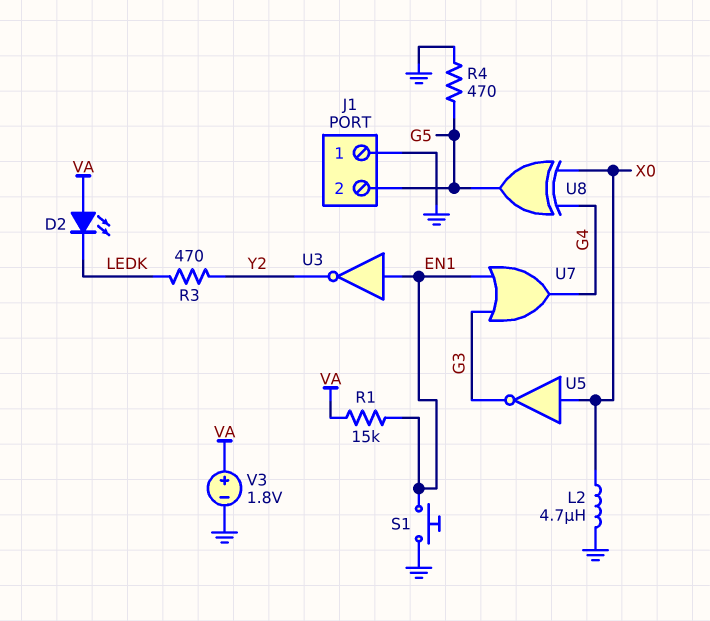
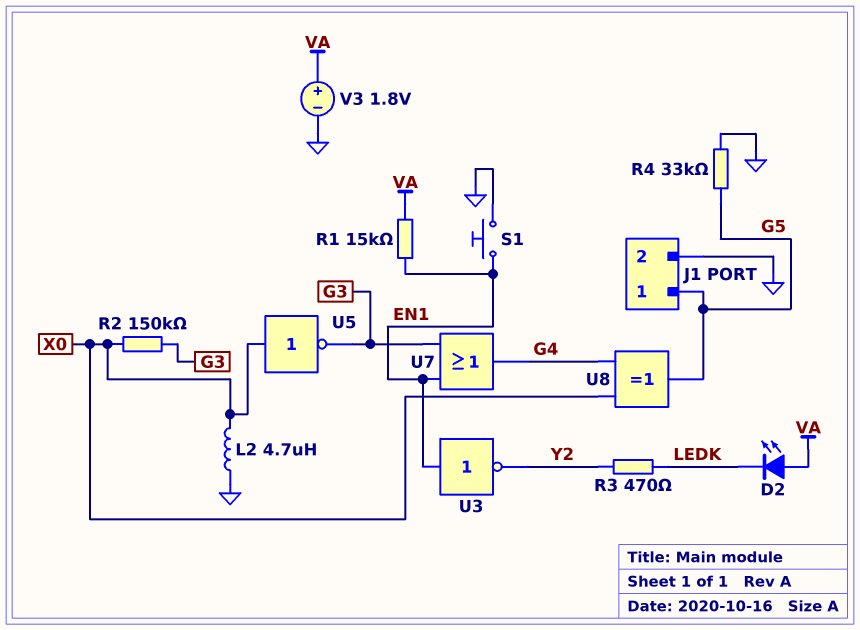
J1 pin 1: GND -> G5
J1 pin 2: G5 -> GND
R2: none -> 150k (G3, X0)
R4: 470 (G5, GND) -> 33k (G5, GND)

